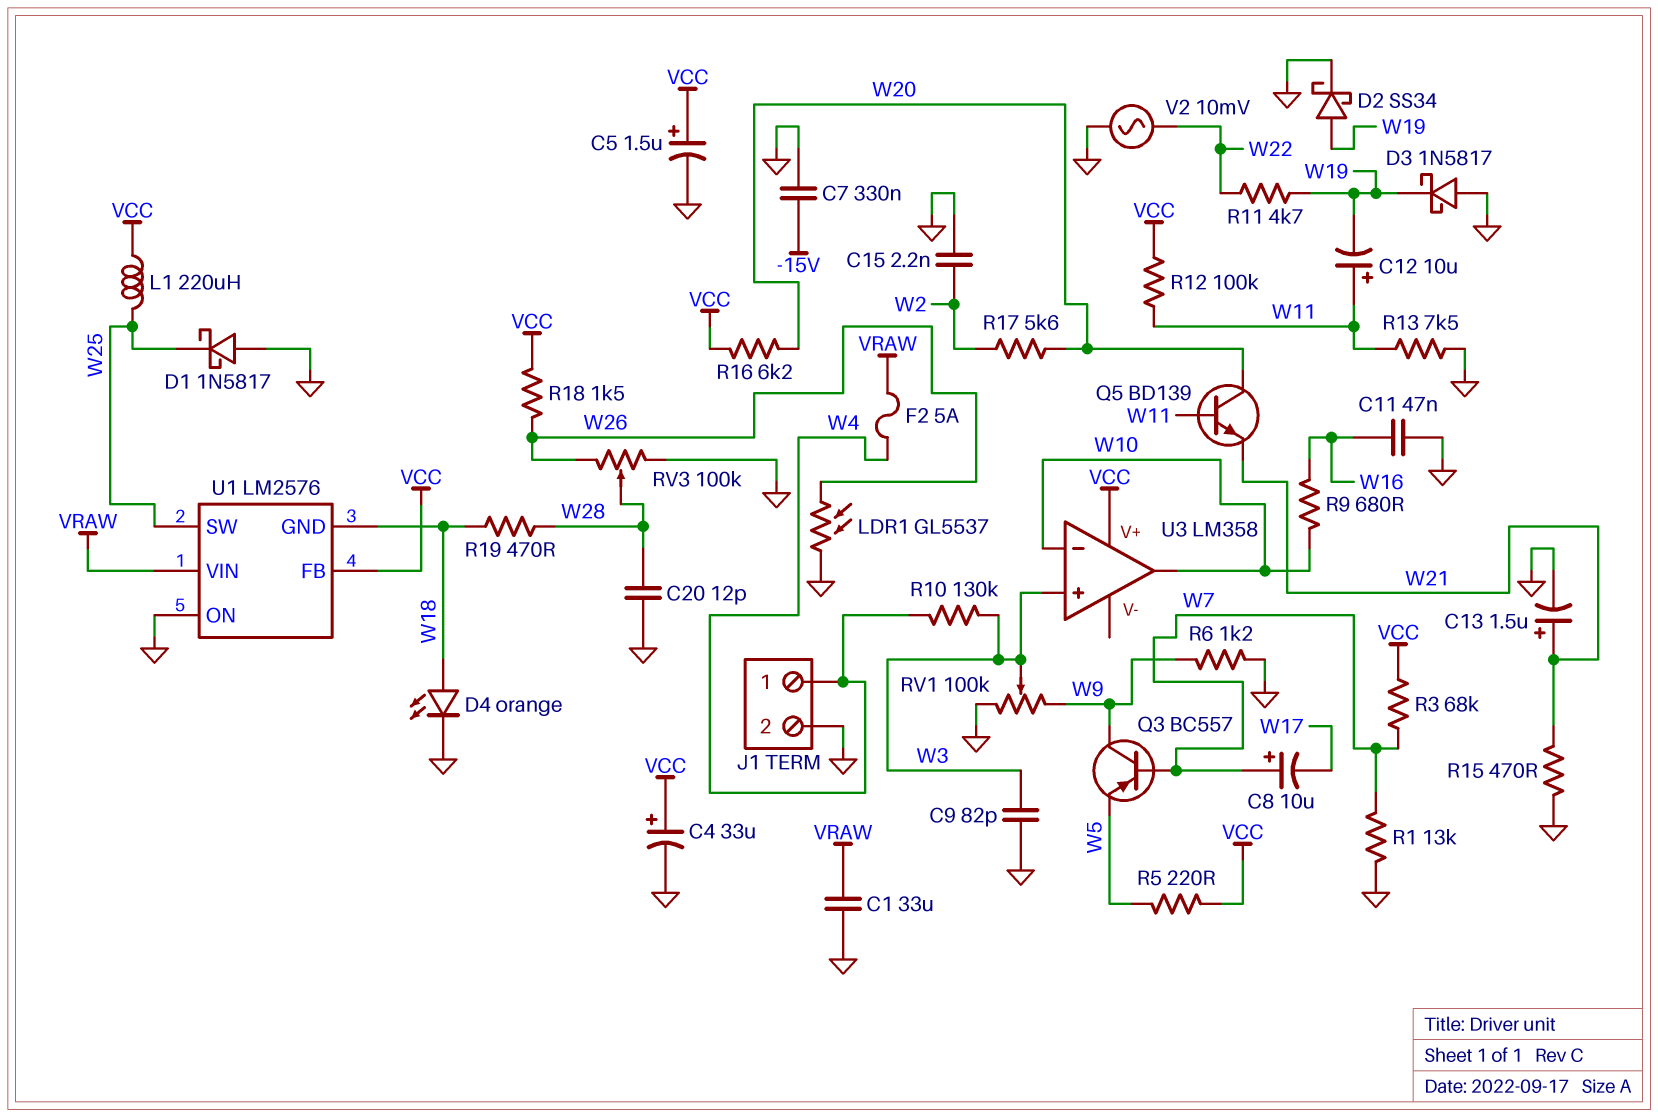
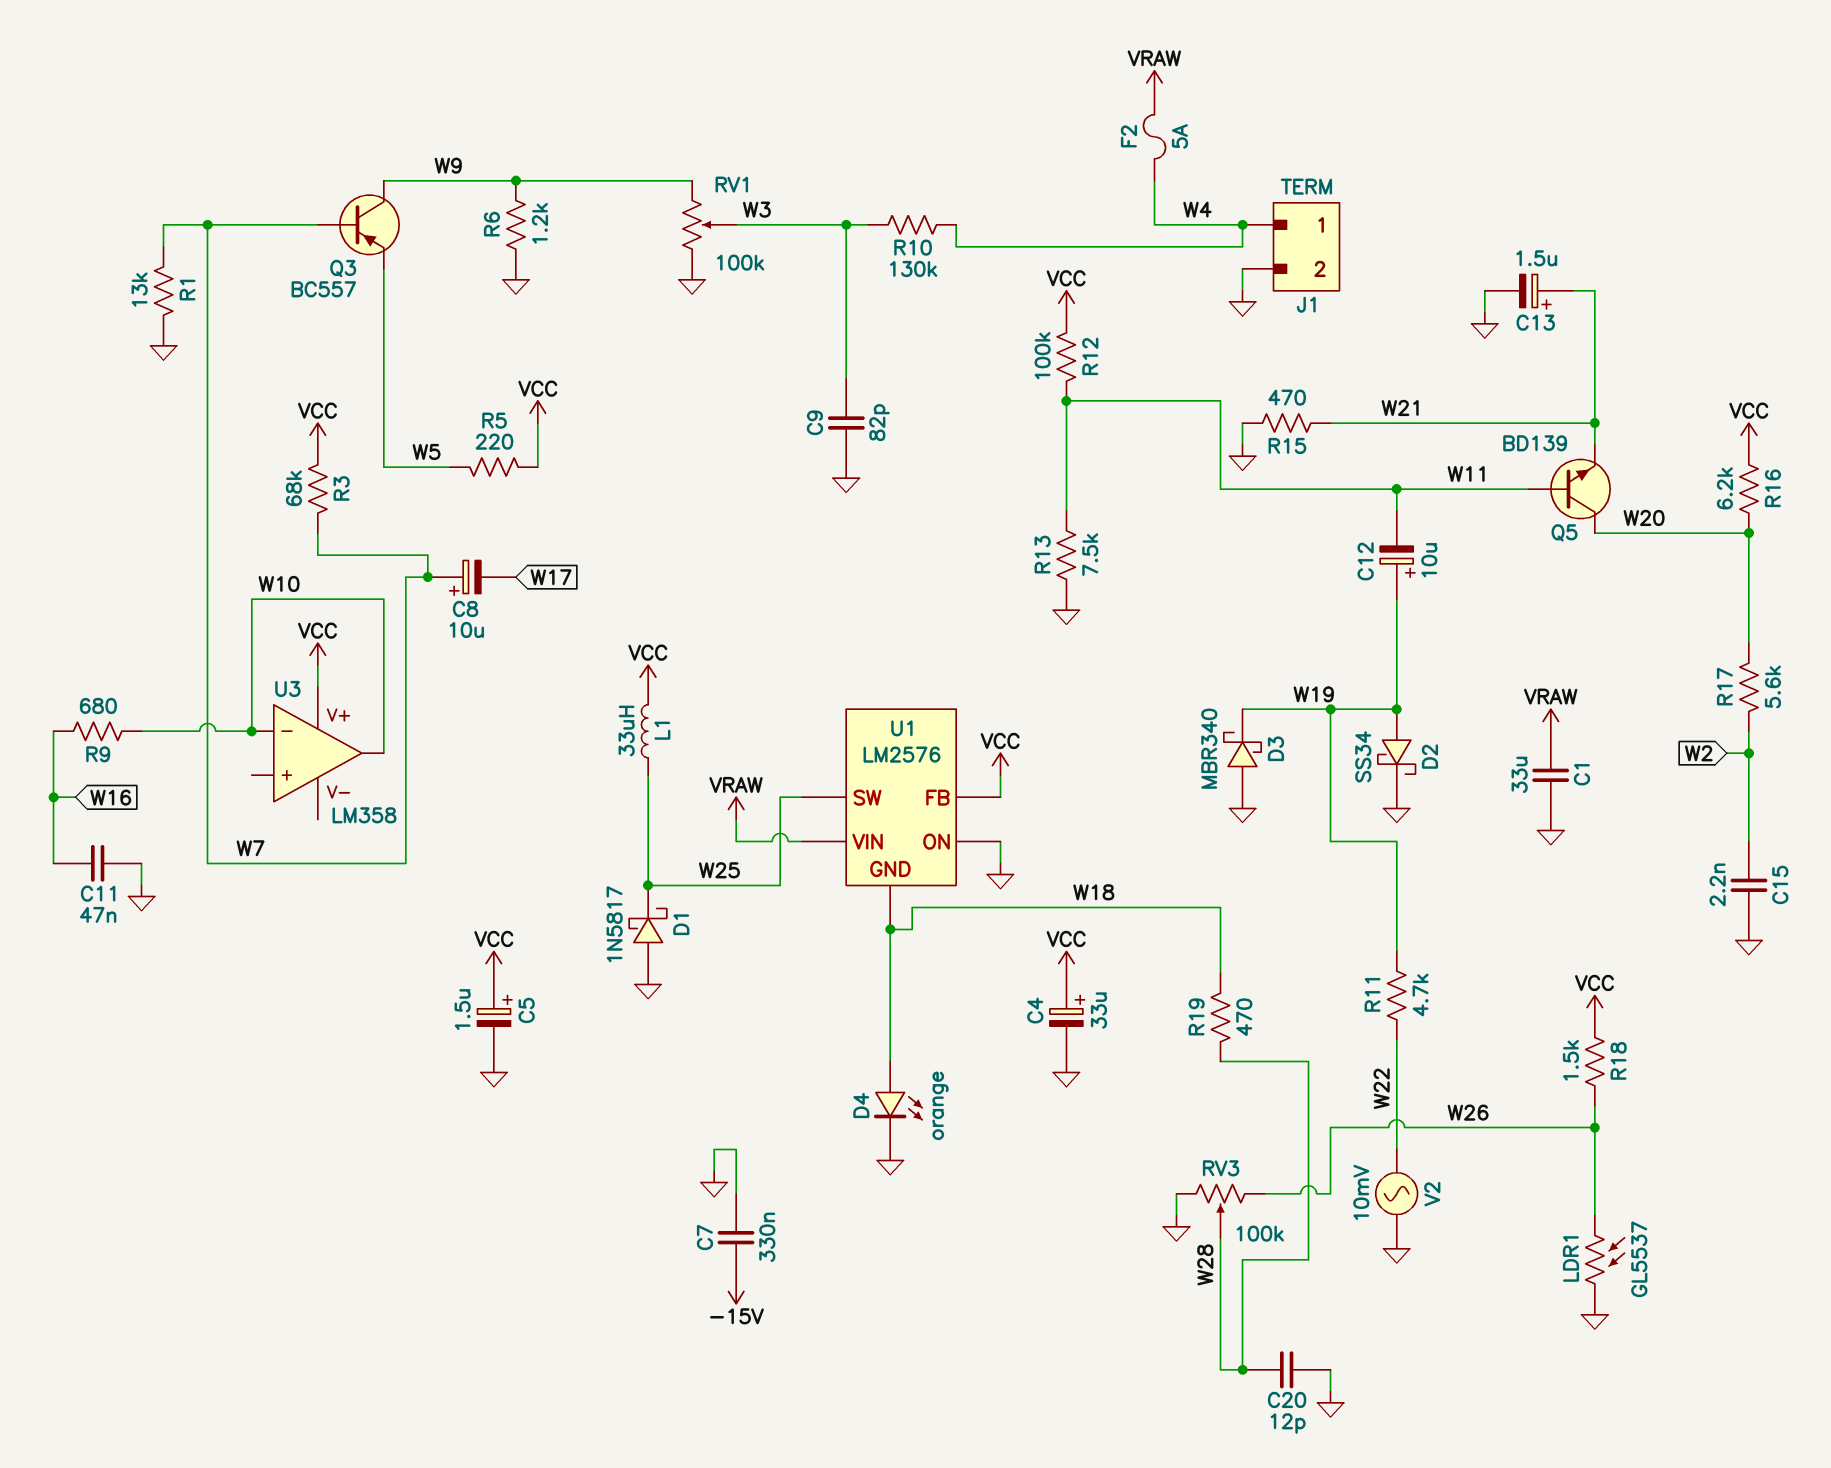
C12: 10uF (plus W11, minus W19) -> 10uF (plus W19, minus W11)
D3: schottky 1N5817 (A GND, K W19) -> schottky MBR340 (A GND, K W19)
L1: 220uH (VCC, W25) -> 33uH (VCC, W25)
U3 pin in+: W3 -> none

